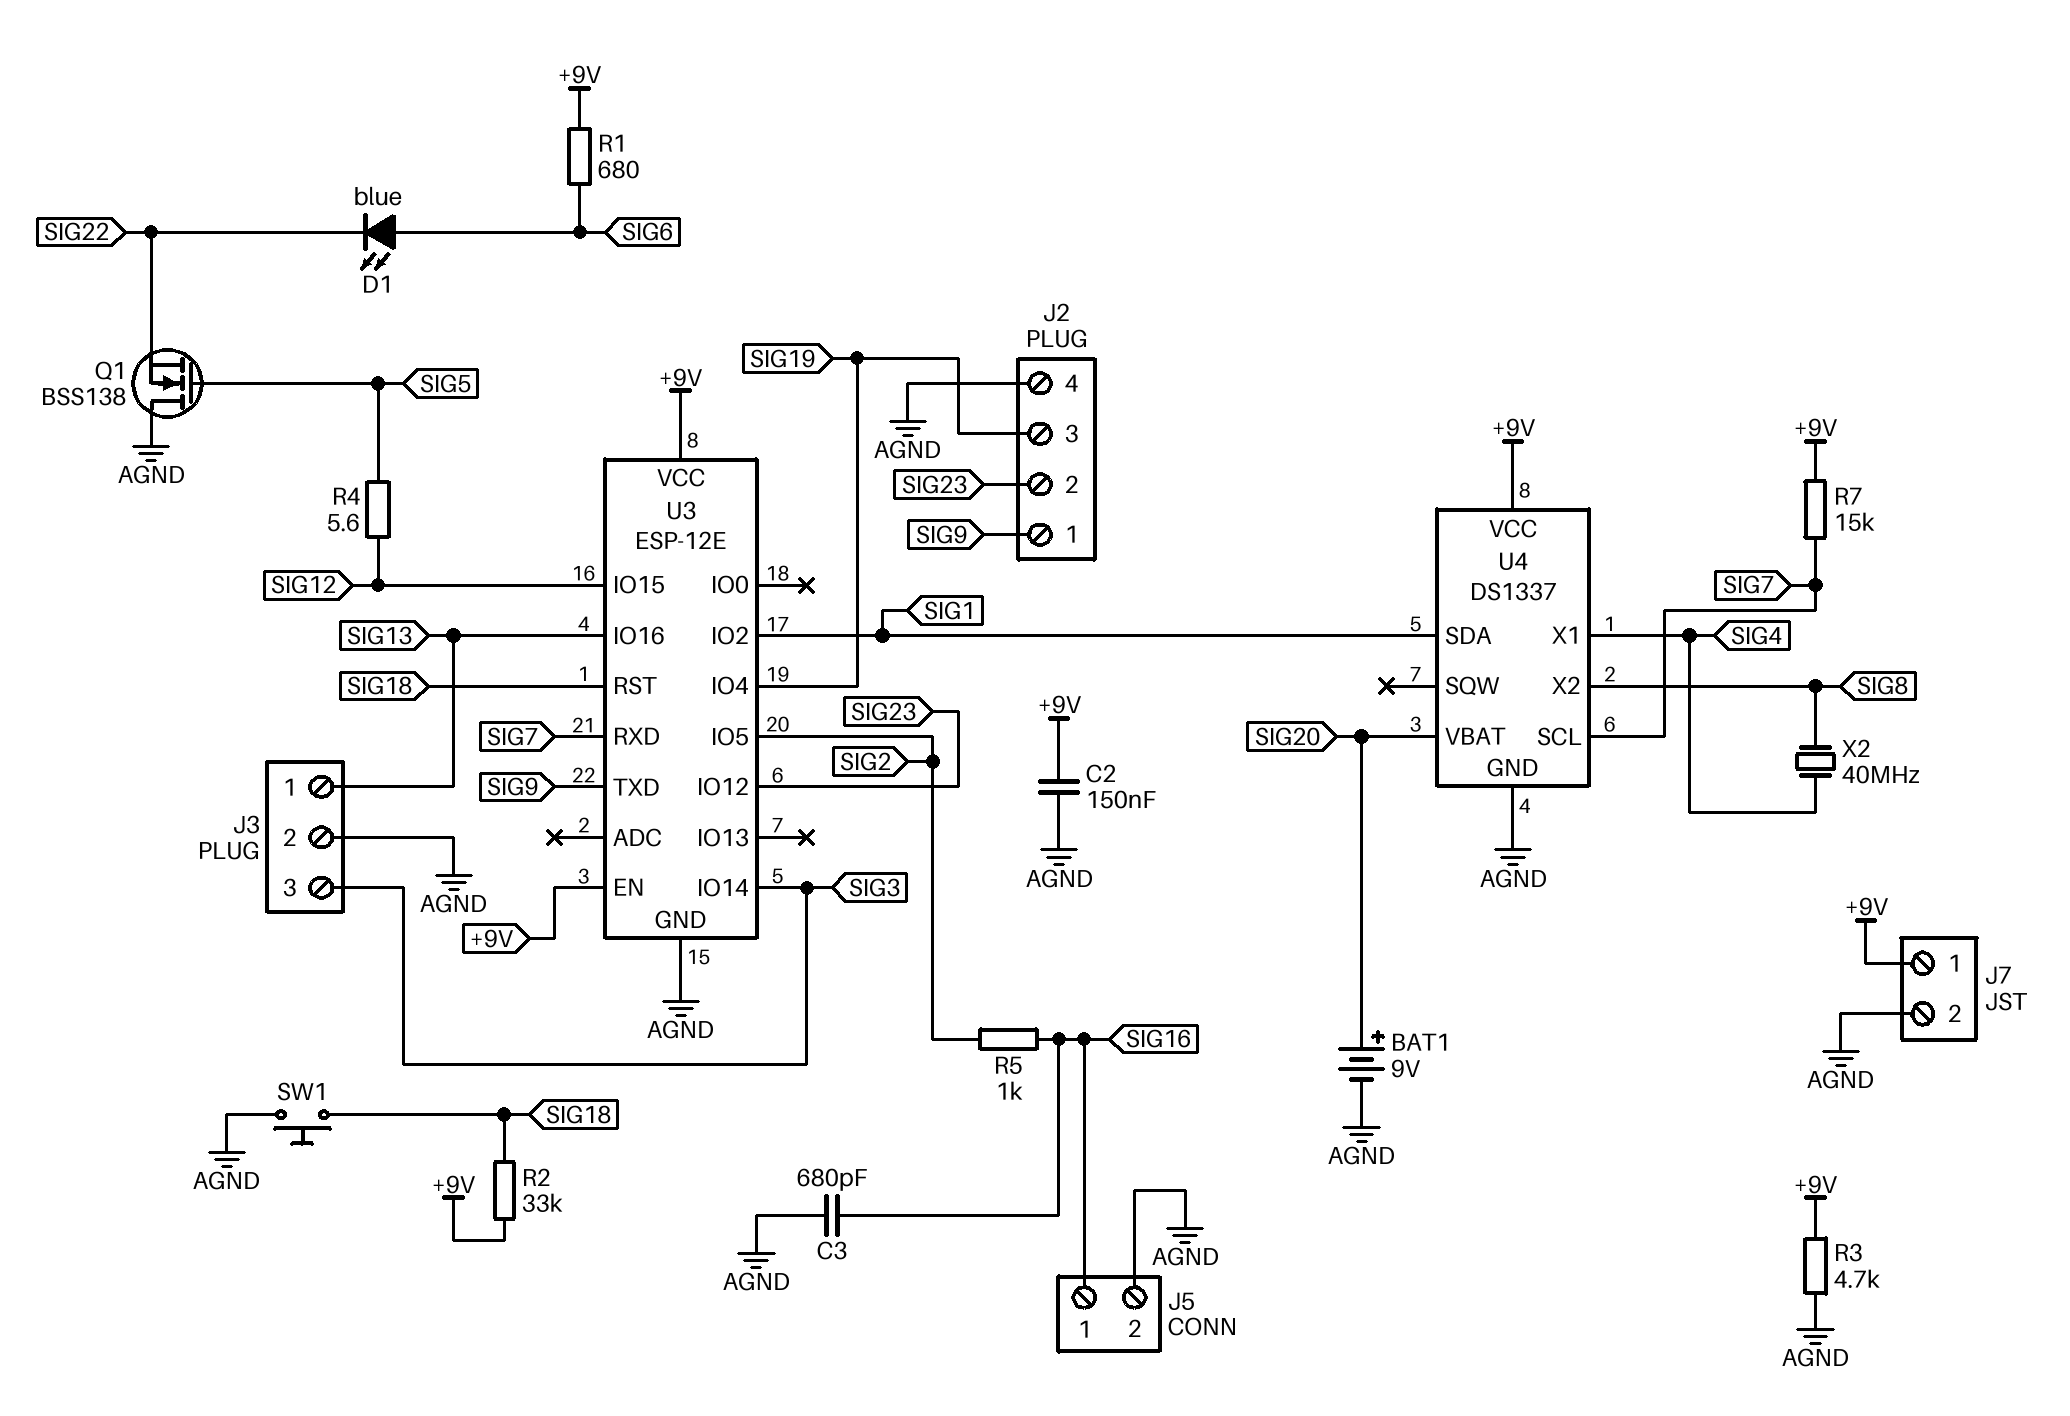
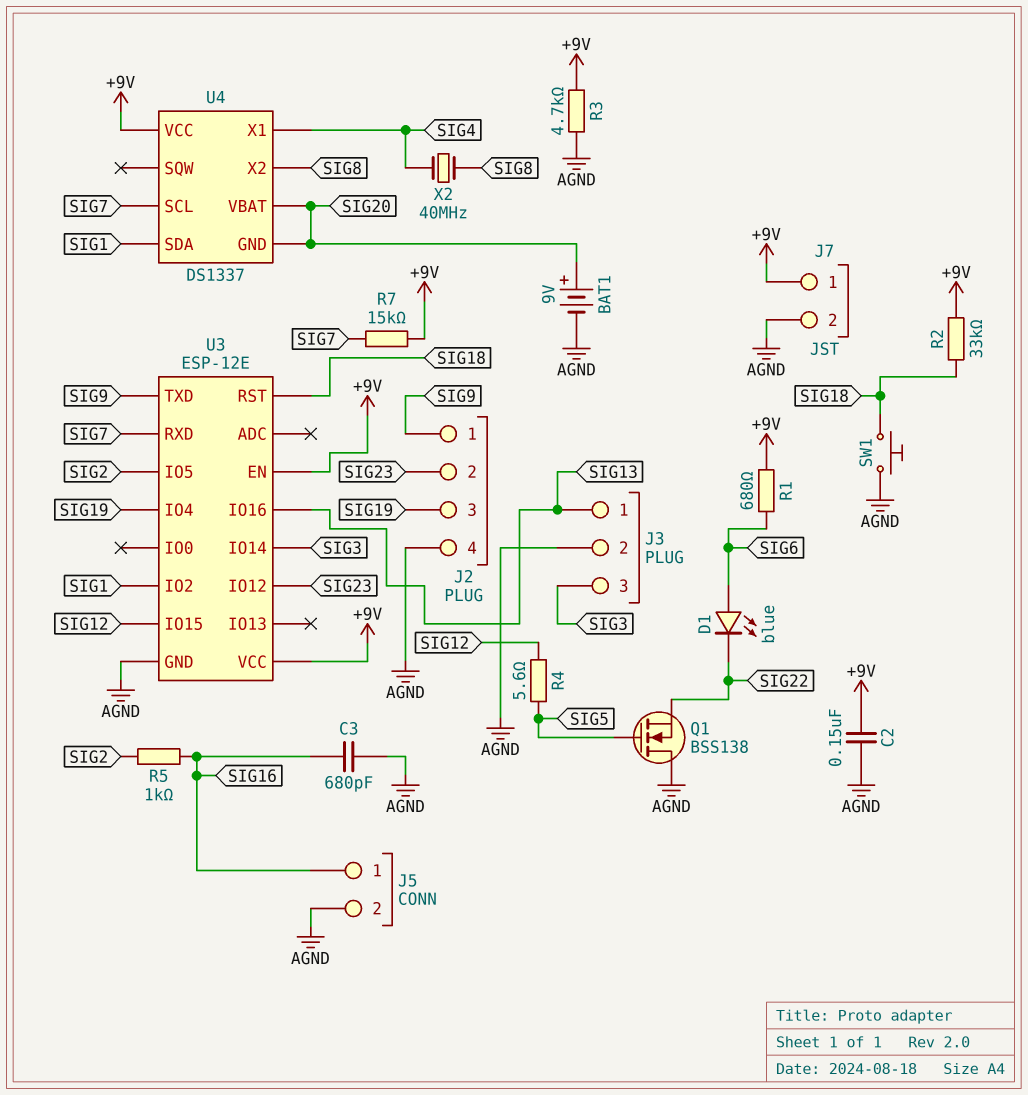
U4 pin GND: AGND -> SIG20

